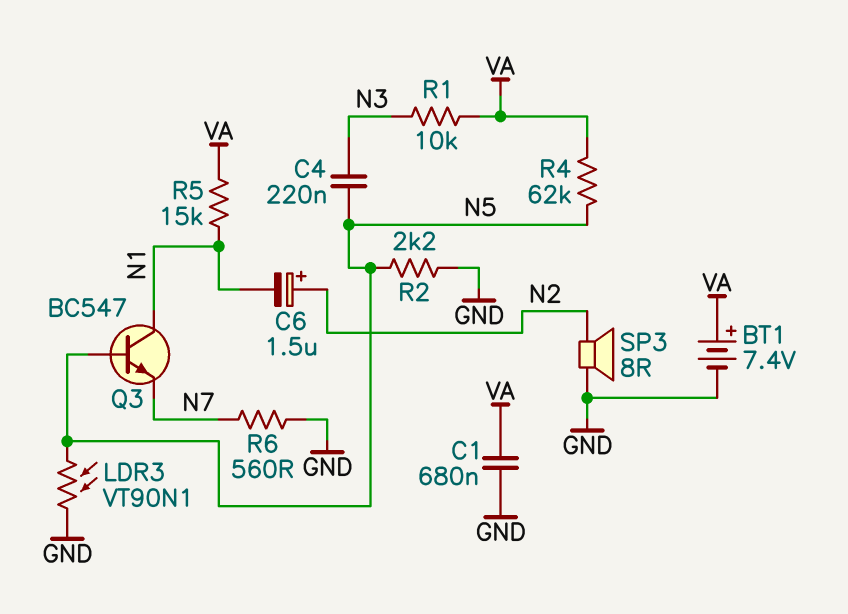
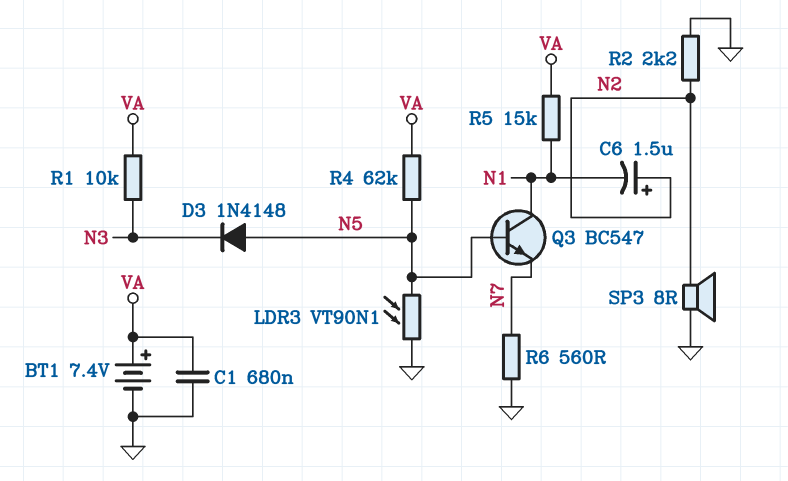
C4: 220nF (N3, N5) -> none
D3: none -> diode 1N4148 (A N5, K N3)
R2: 2.2k (GND, N5) -> 2.2k (GND, N2)

